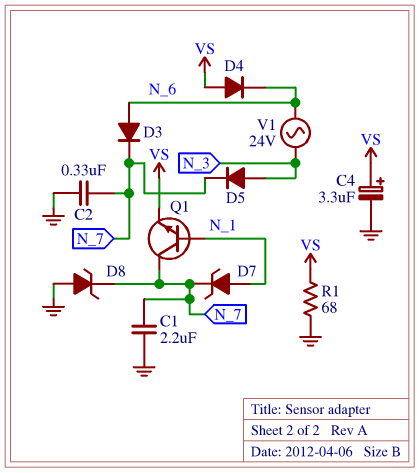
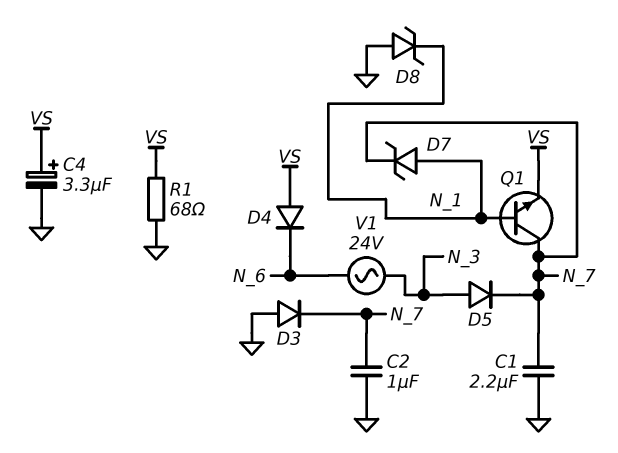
C2: 330nF (GND, N_7) -> 1uF (GND, N_7)
D3: diode (A N_6, K N_7) -> diode (A GND, K N_7)
D8: zener (A GND, K N_7) -> zener (A GND, K N_1)

